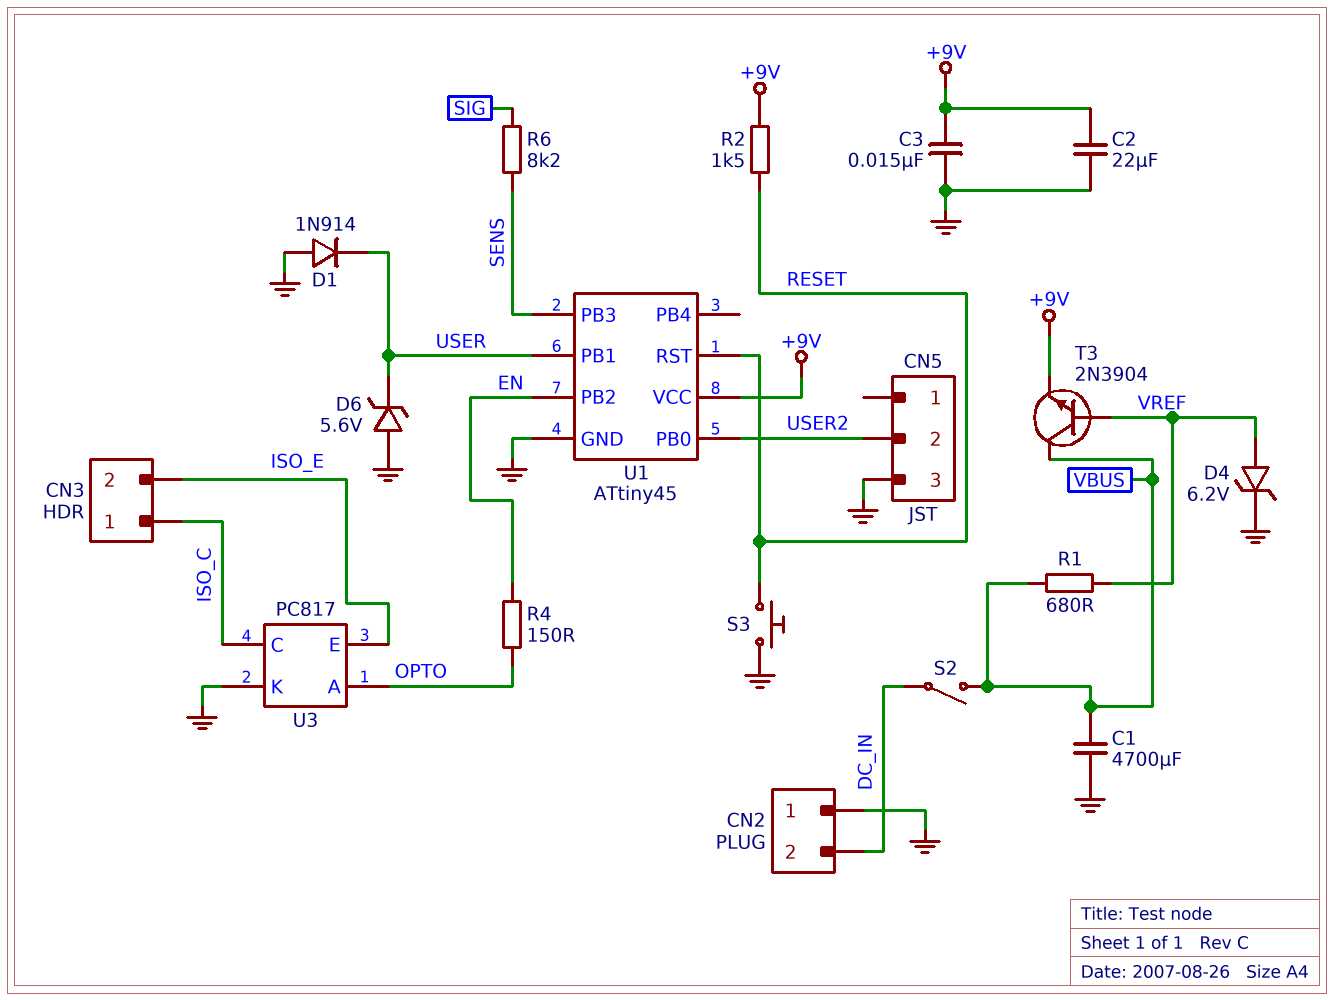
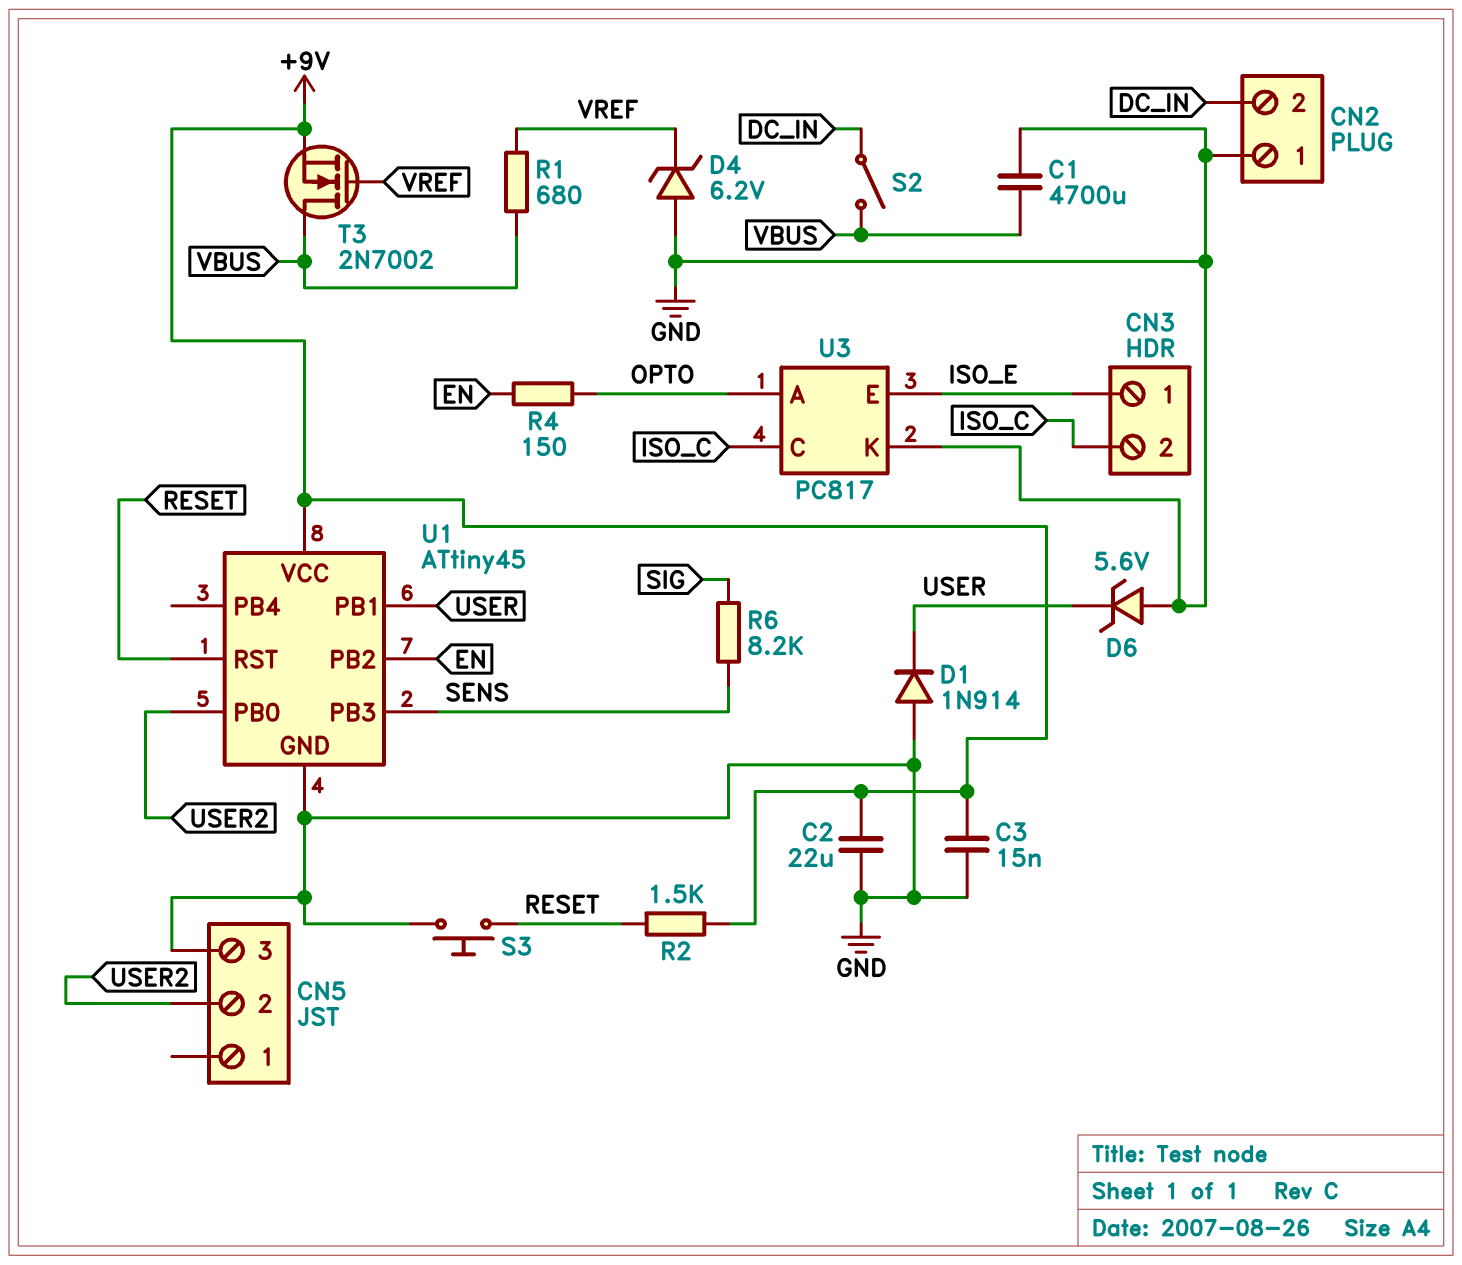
CN3 pin 1: ISO_C -> ISO_E
CN3 pin 2: ISO_E -> ISO_C
D4: zener 6.2V (A VREF, K GND) -> zener 6.2V (A GND, K VREF)
T3: NPN 2N3904 (B VREF, C VBUS, E +9V) -> NMOS 2N7002 (G VREF, D VBUS, S +9V)

